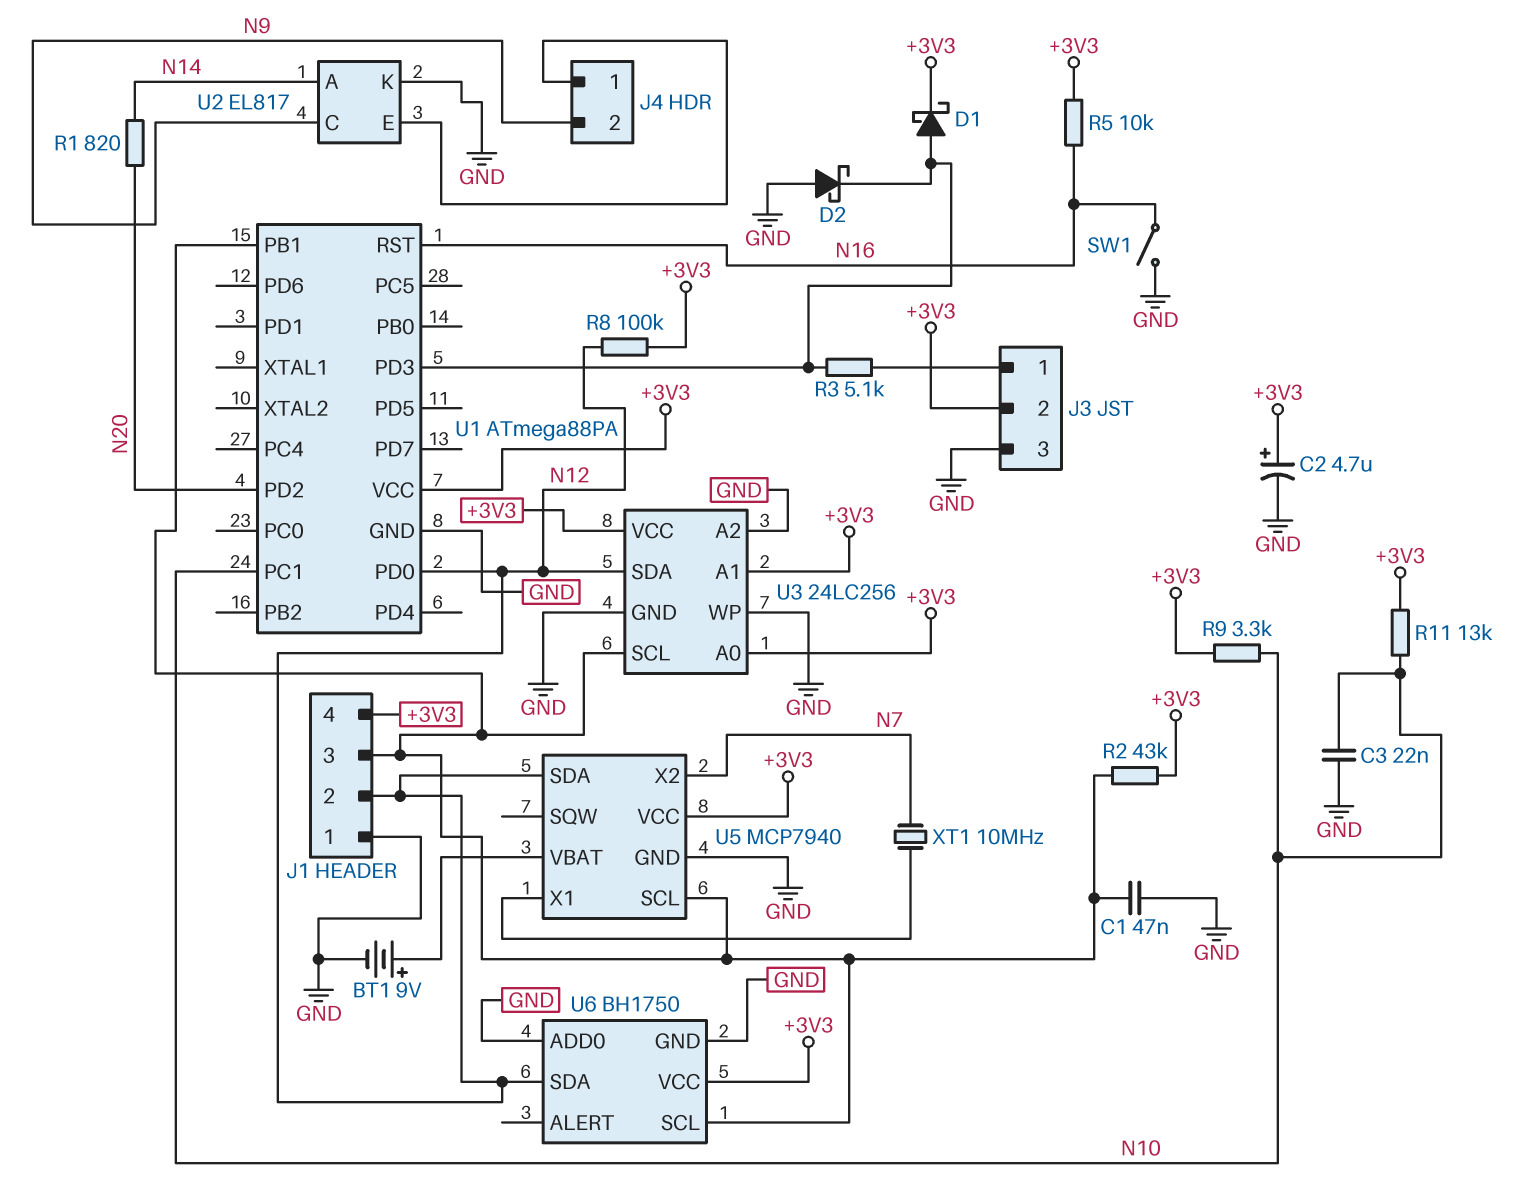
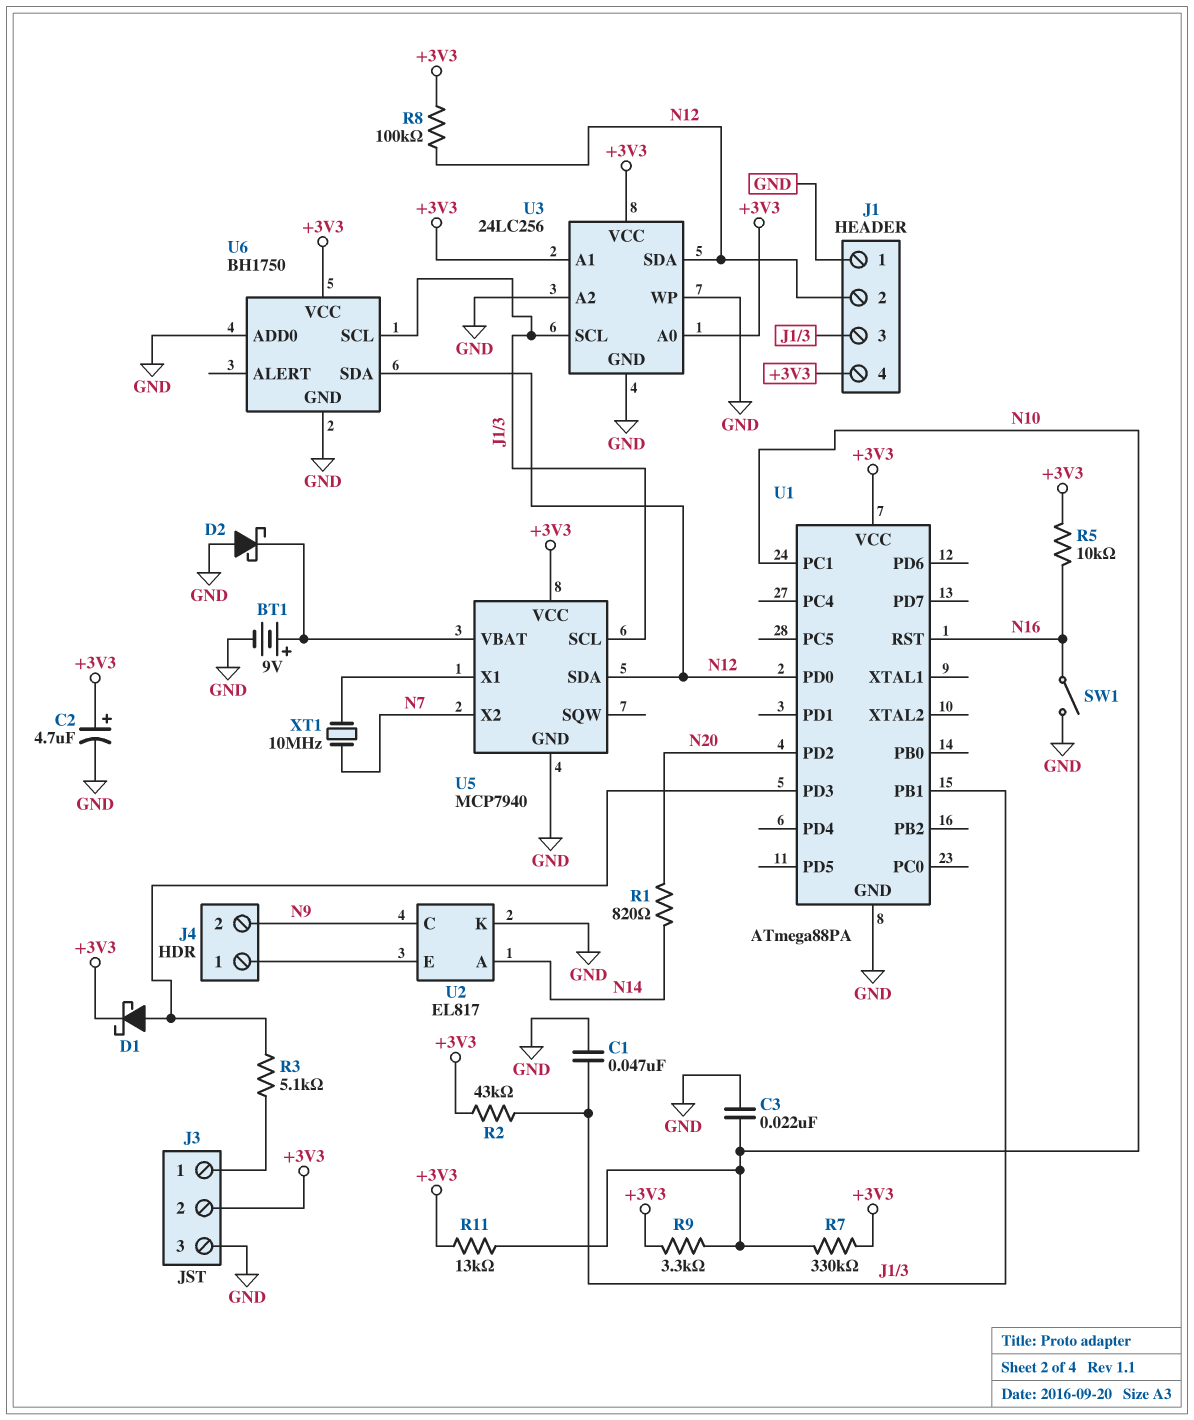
D2: schottky (A GND, K U1/PD3) -> schottky (A GND, K U5/VBAT)
R7: none -> 330k (+3V3, N10)

